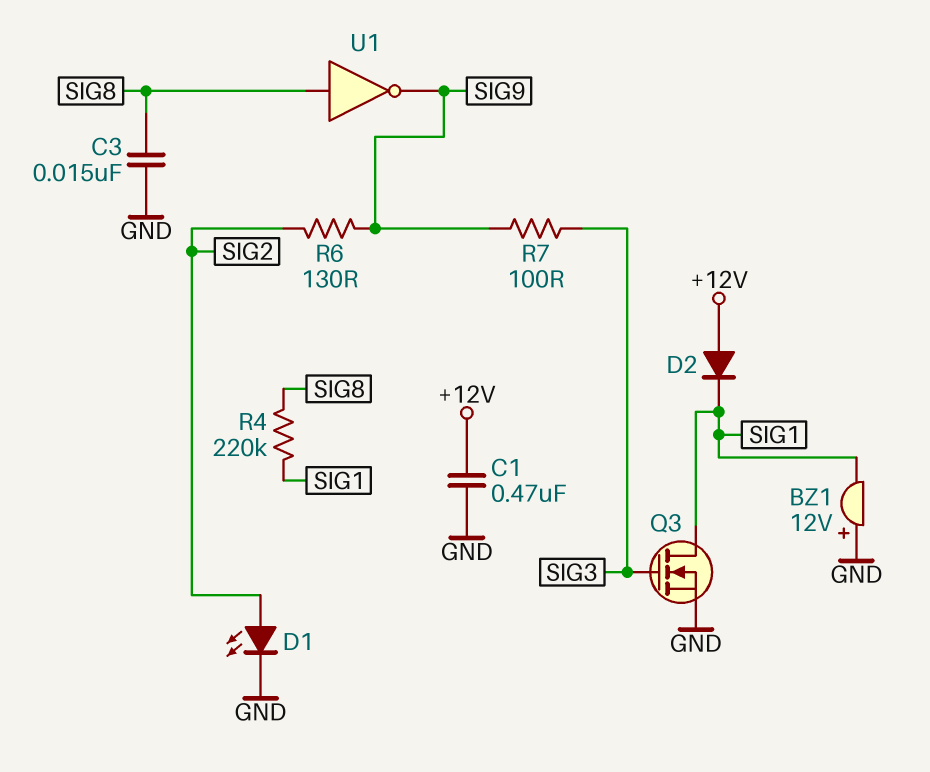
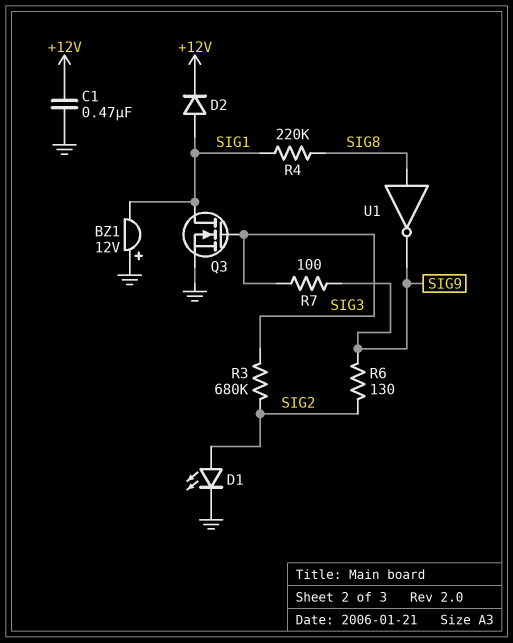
C3: 15nF (GND, SIG8) -> none
D2: diode (A +12V, K SIG1) -> diode (A SIG1, K +12V)
R3: none -> 680k (SIG2, SIG3)

